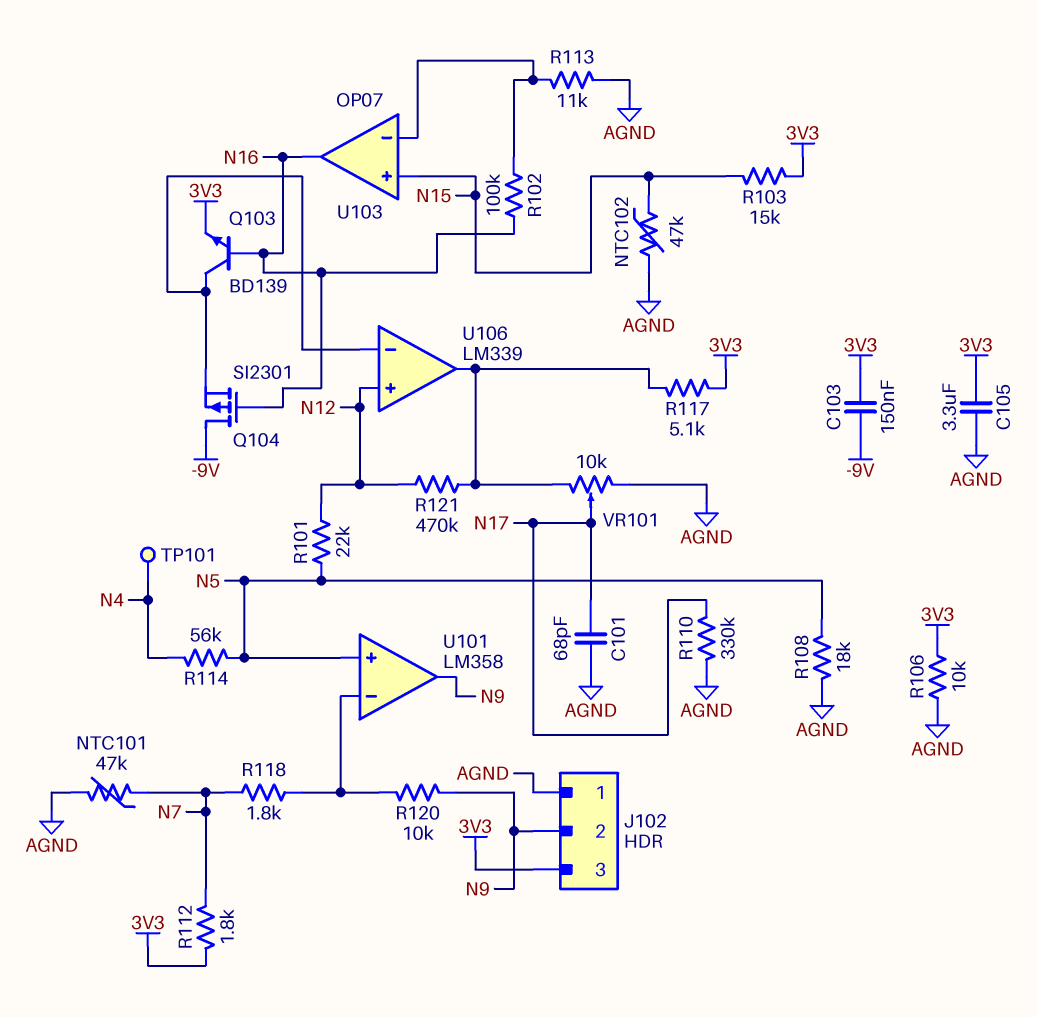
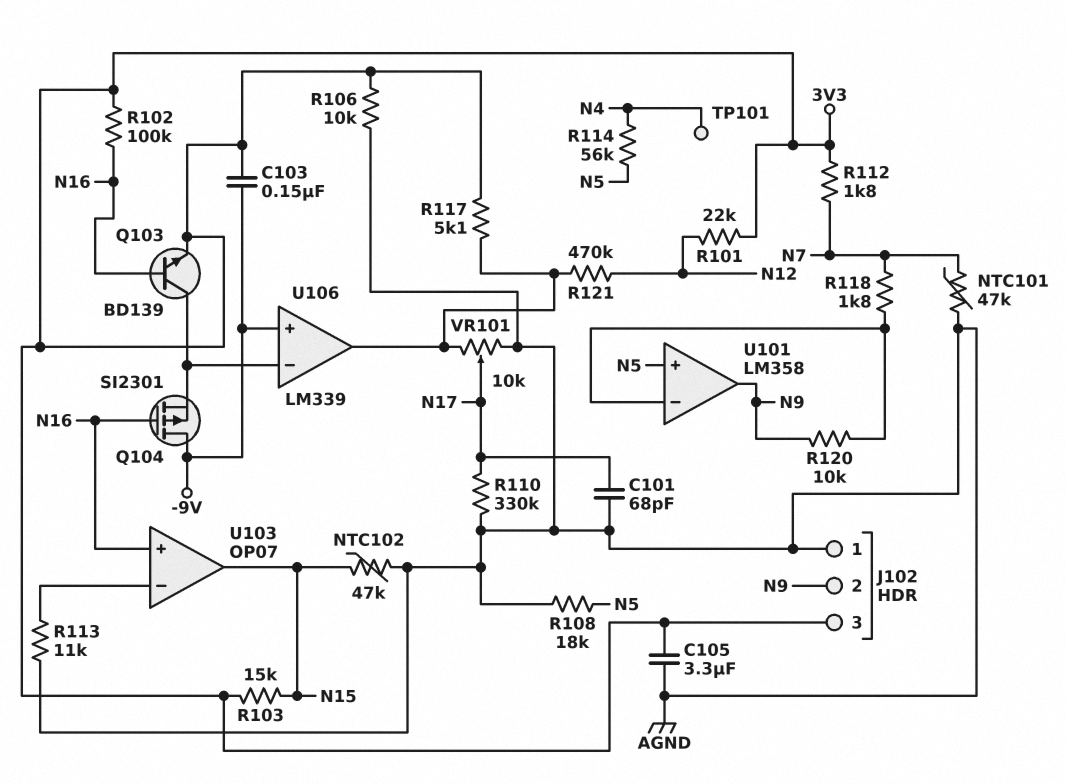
R101: 22k (N5, N12) -> 22k (3V3, N12)
R102: 100k (N16, U103/in-) -> 100k (3V3, N16)
U103 pin in+: N15 -> N16
U103 pin out: N16 -> N15
U106 pin in+: N12 -> -9V

